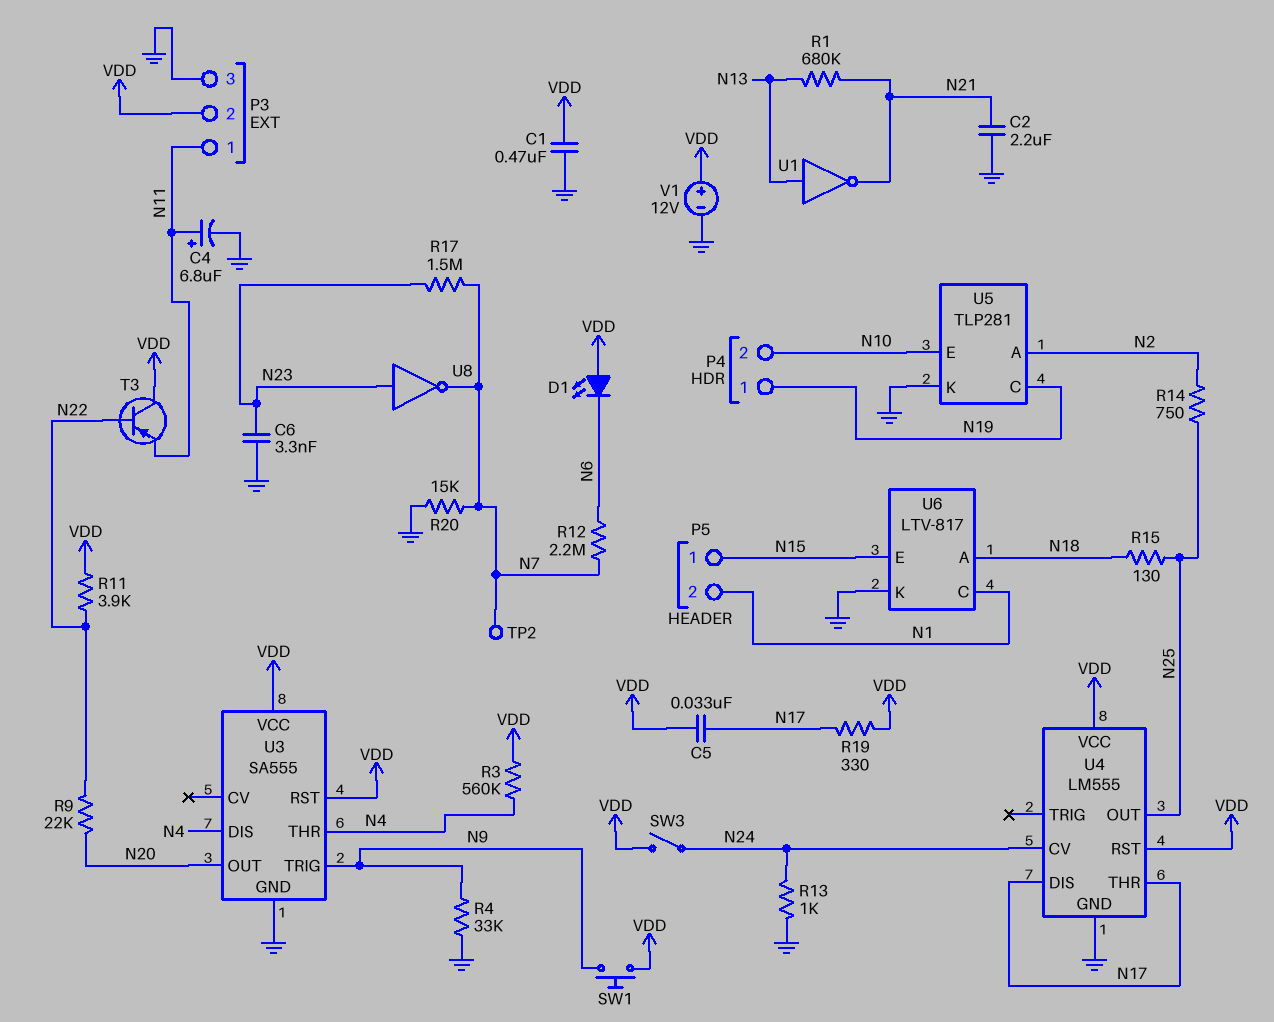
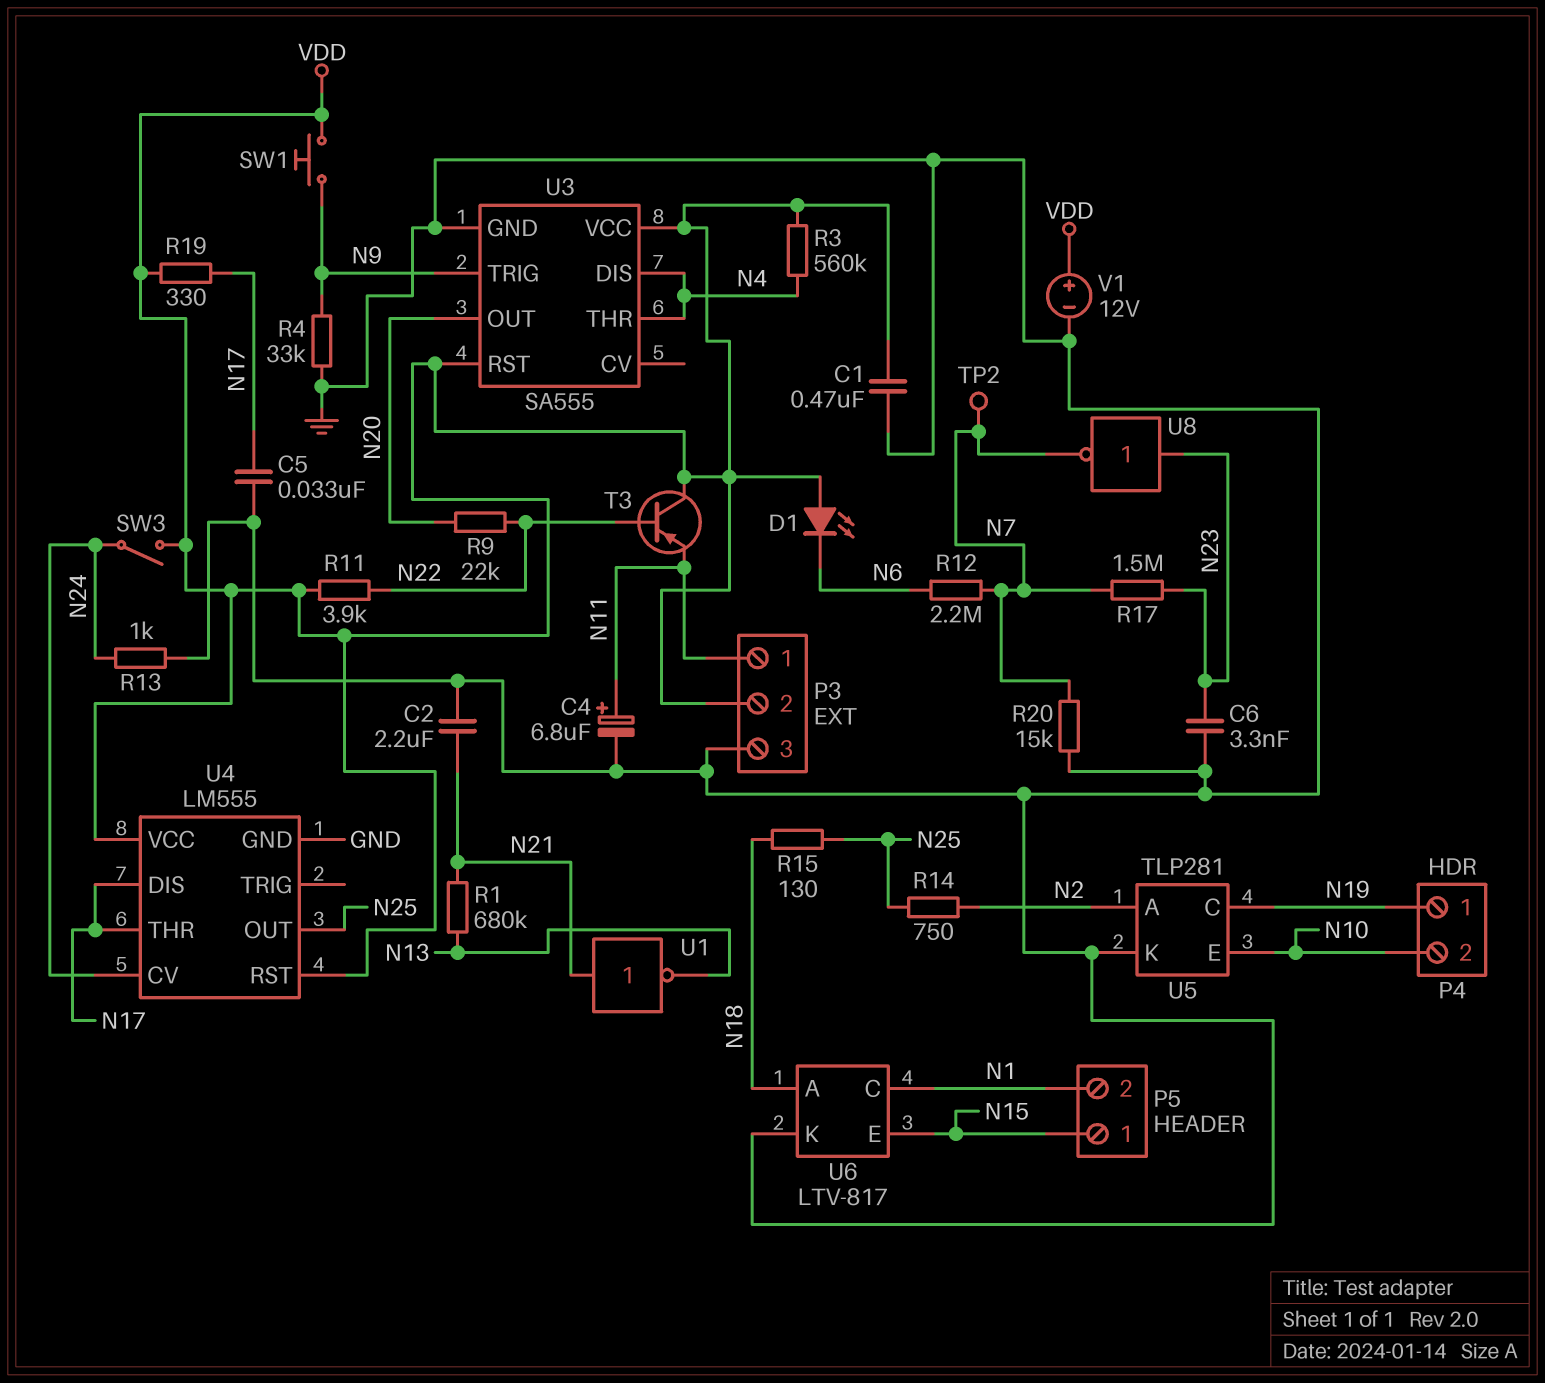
C5: 33nF (N17, VDD) -> 33nF (GND, N17)
U1: NOT (in N13, out N21) -> NOT (in N21, out N13)

